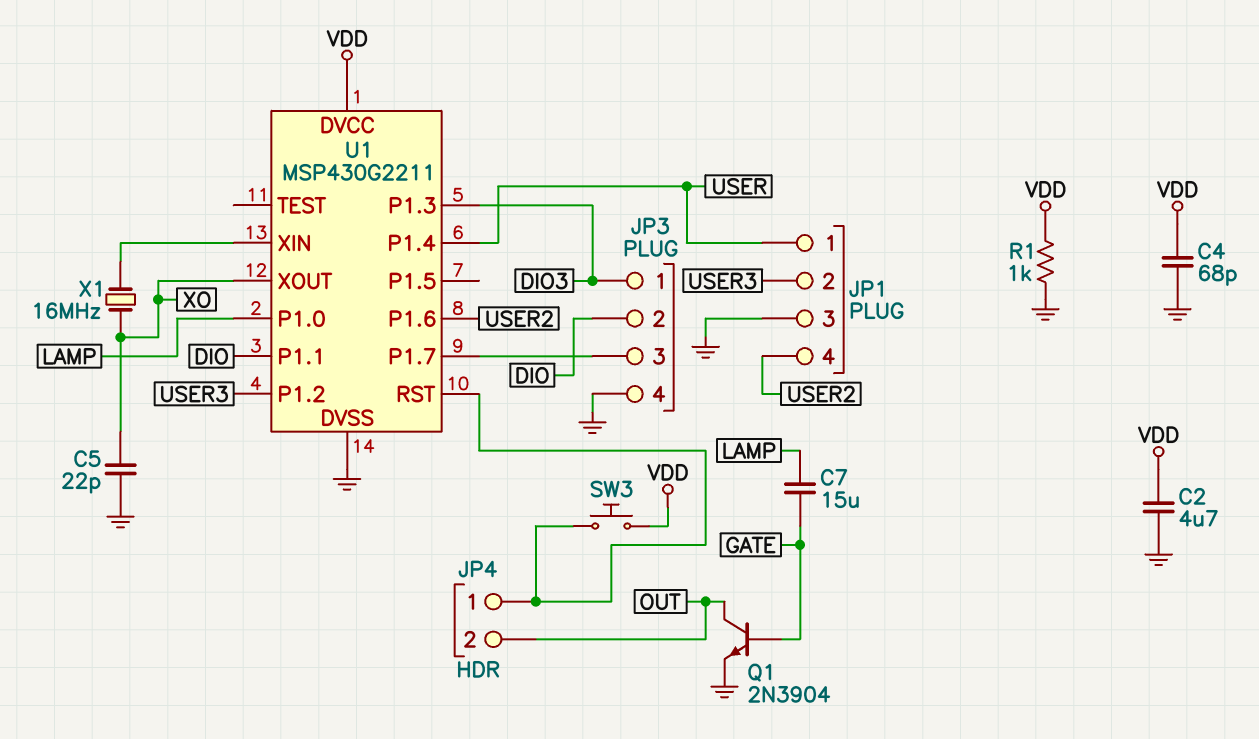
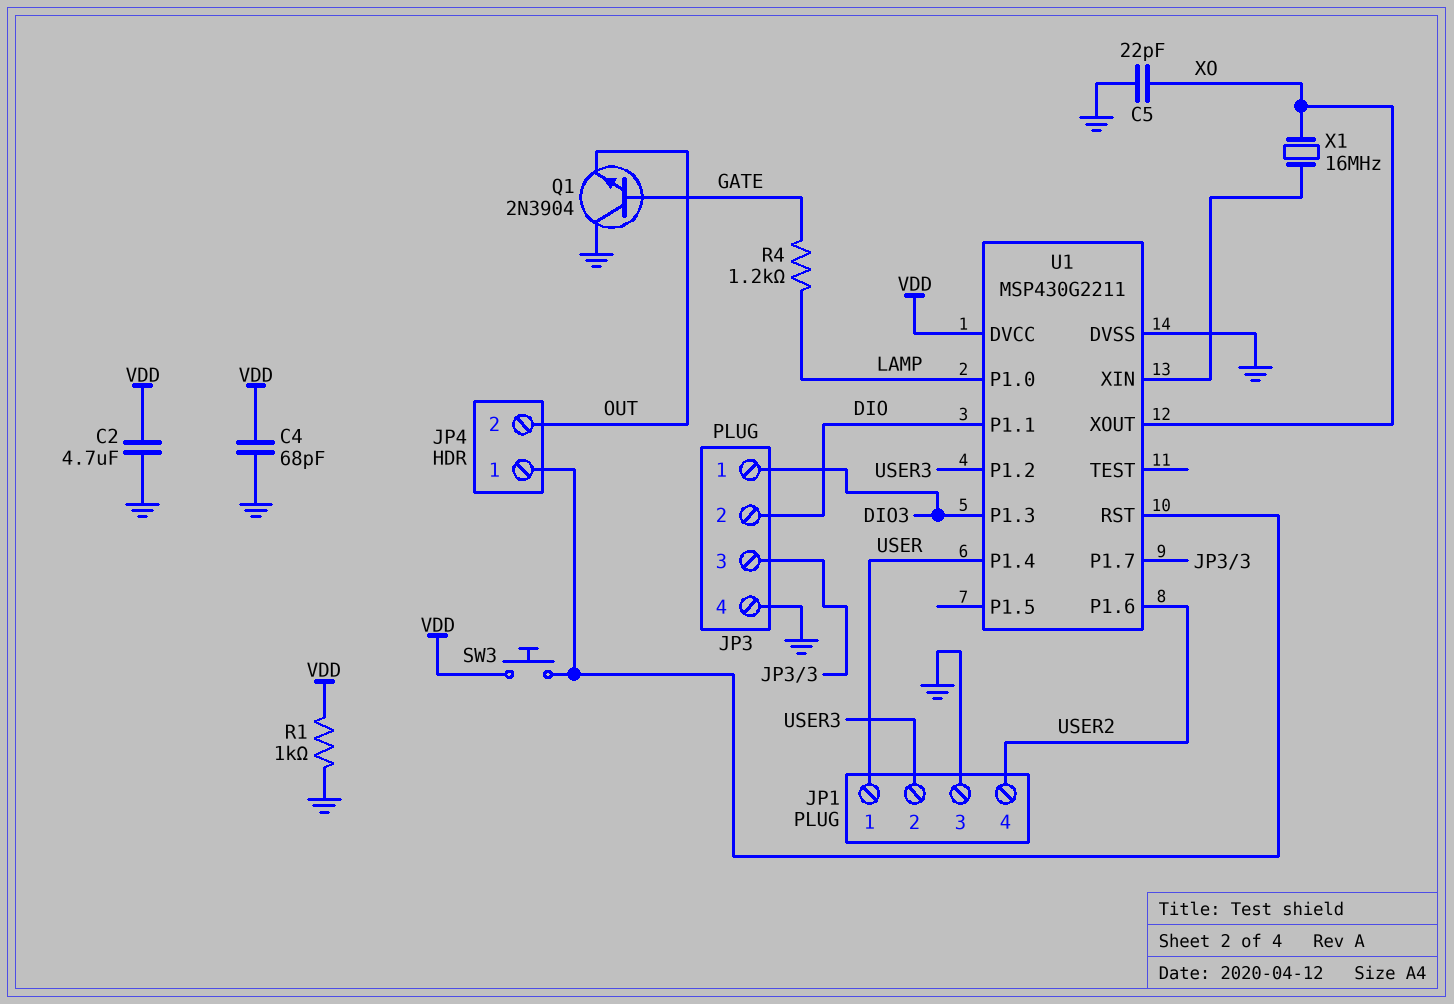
C7: 15uF (GATE, LAMP) -> none
Q1: NPN 2N3904 (B GATE, C OUT, E GND) -> NPN 2N3904 (B GATE, C GND, E OUT)
R4: none -> 1.2k (GATE, LAMP)

